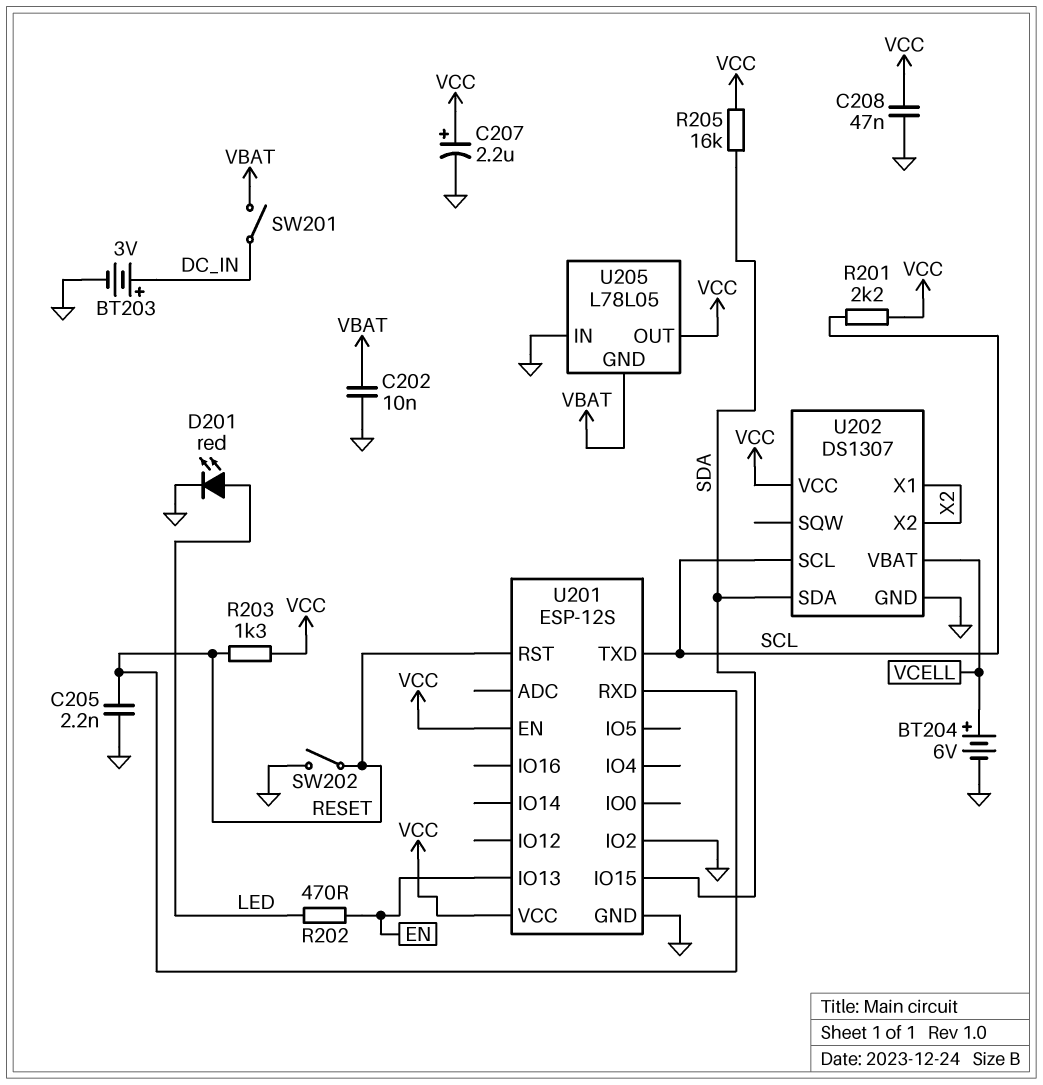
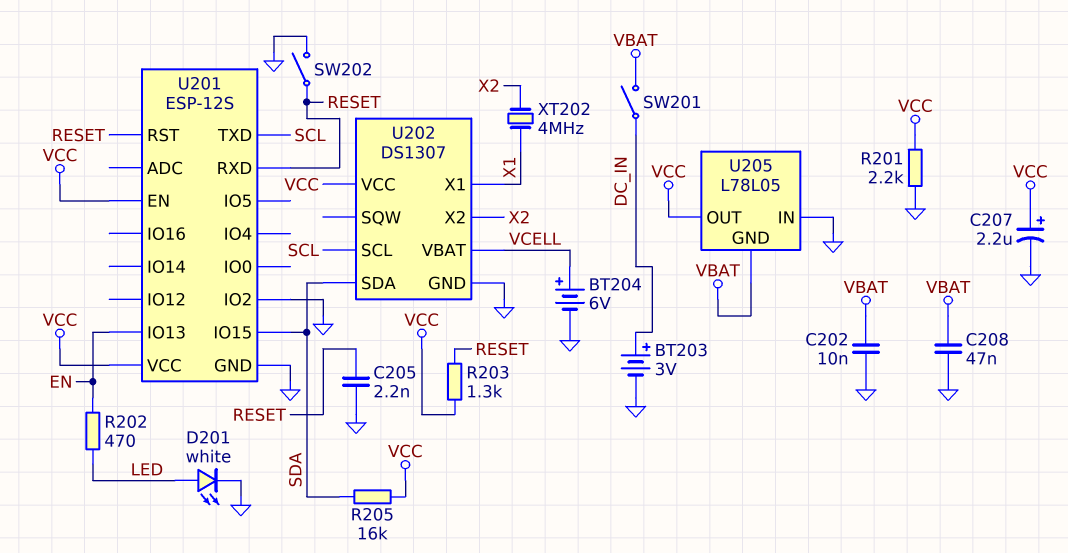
C208: 47nF (GND, VCC) -> 47nF (GND, VBAT)
D201: LED red (A LED, K GND) -> LED white (A LED, K GND)
R201: 2.2k (SCL, VCC) -> 2.2k (GND, VCC)
U202 pin X1: X2 -> X1
XT202: none -> 4MHz (X1, X2)

